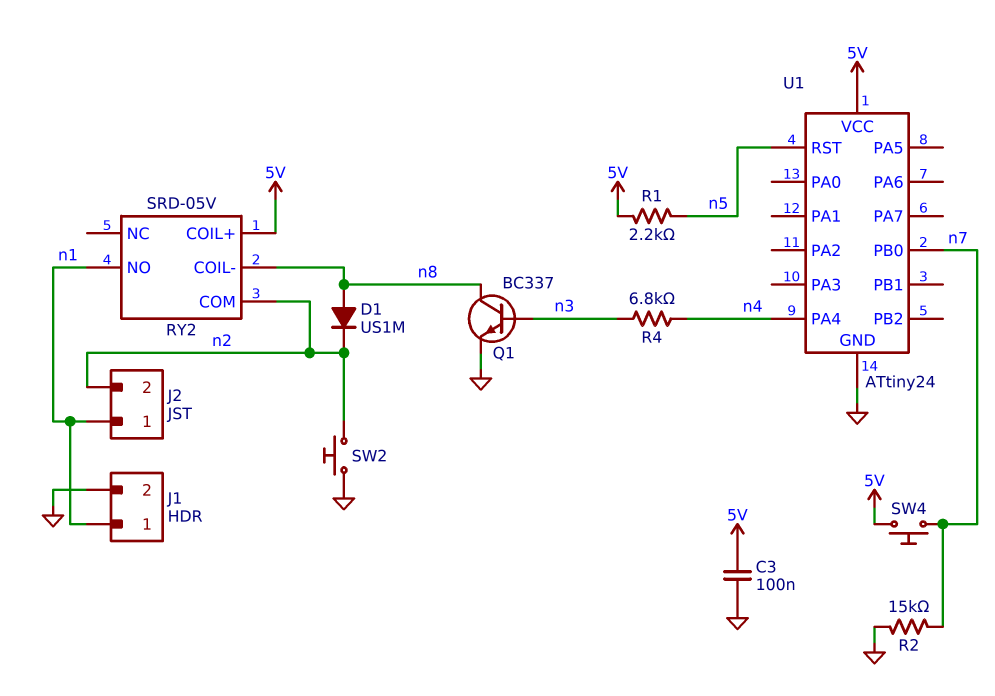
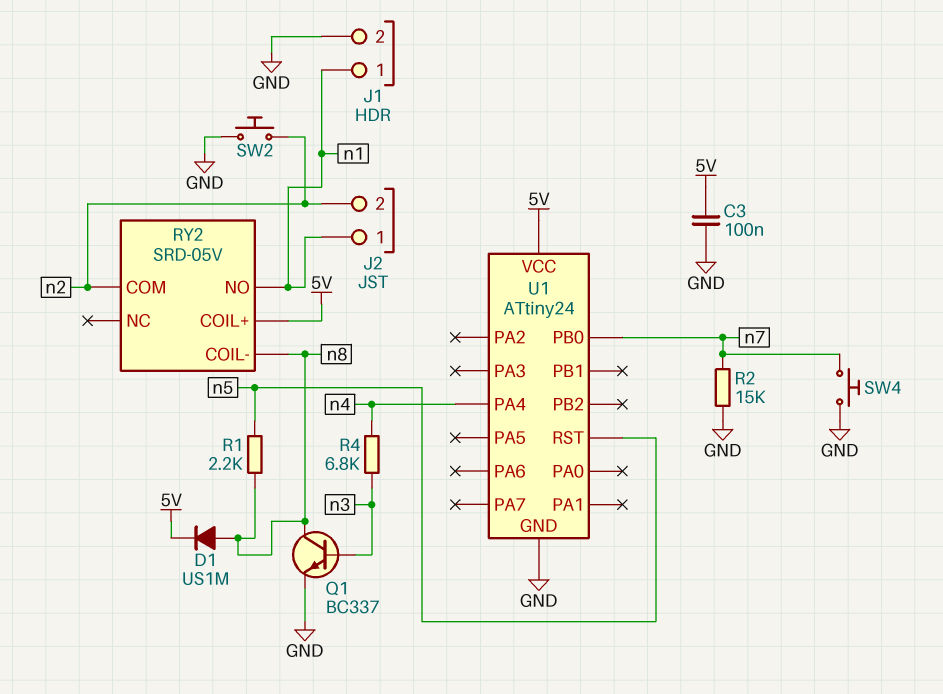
D1: diode US1M (A n8, K n2) -> diode US1M (A n8, K 5V)
R1: 2.2k (5V, n5) -> 2.2k (n5, n8)
SW4: button (5V, n7) -> button (GND, n7)

